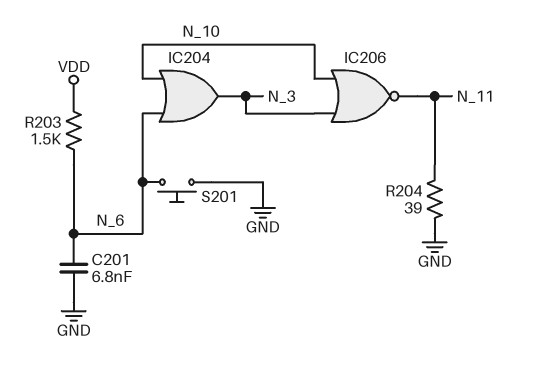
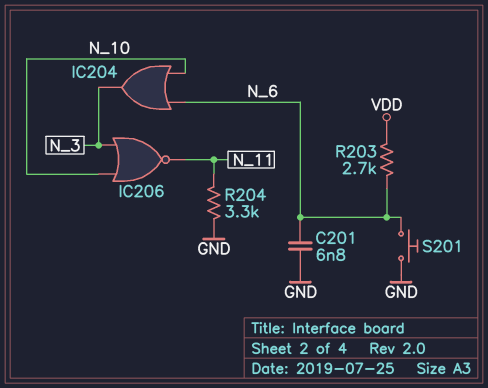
R203: 1.5k (N_6, VDD) -> 2.7k (N_6, VDD)
R204: 39 (GND, N_11) -> 3.3k (GND, N_11)

